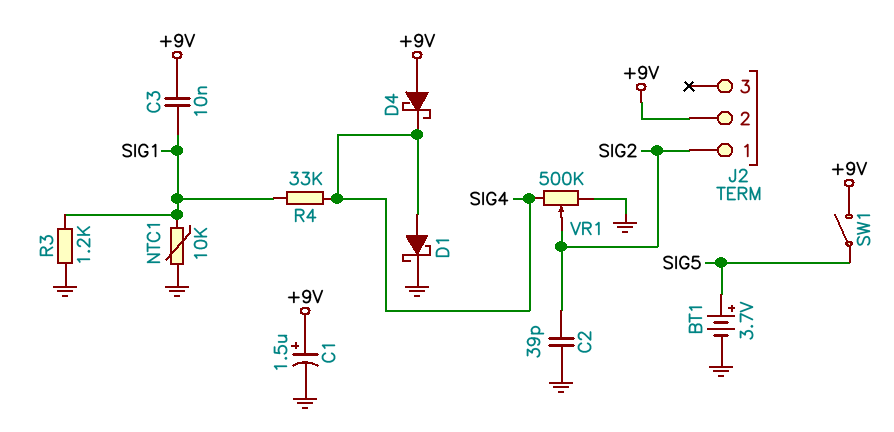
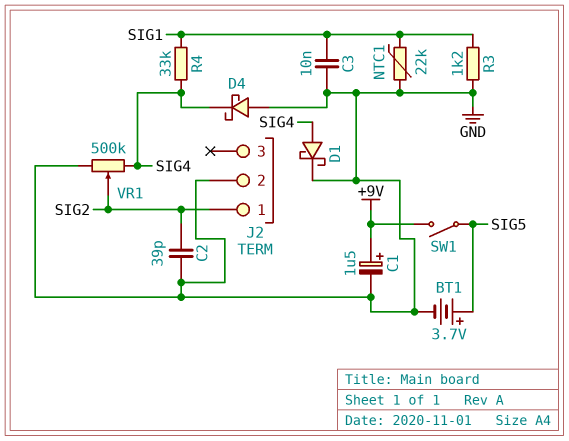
C3: 10nF (+9V, SIG1) -> 10nF (GND, SIG1)
D4: schottky (A +9V, K SIG4) -> schottky (A GND, K SIG4)
J2 pin 2: +9V -> GND
NTC1: 10k (GND, SIG1) -> 22k (GND, SIG1)

